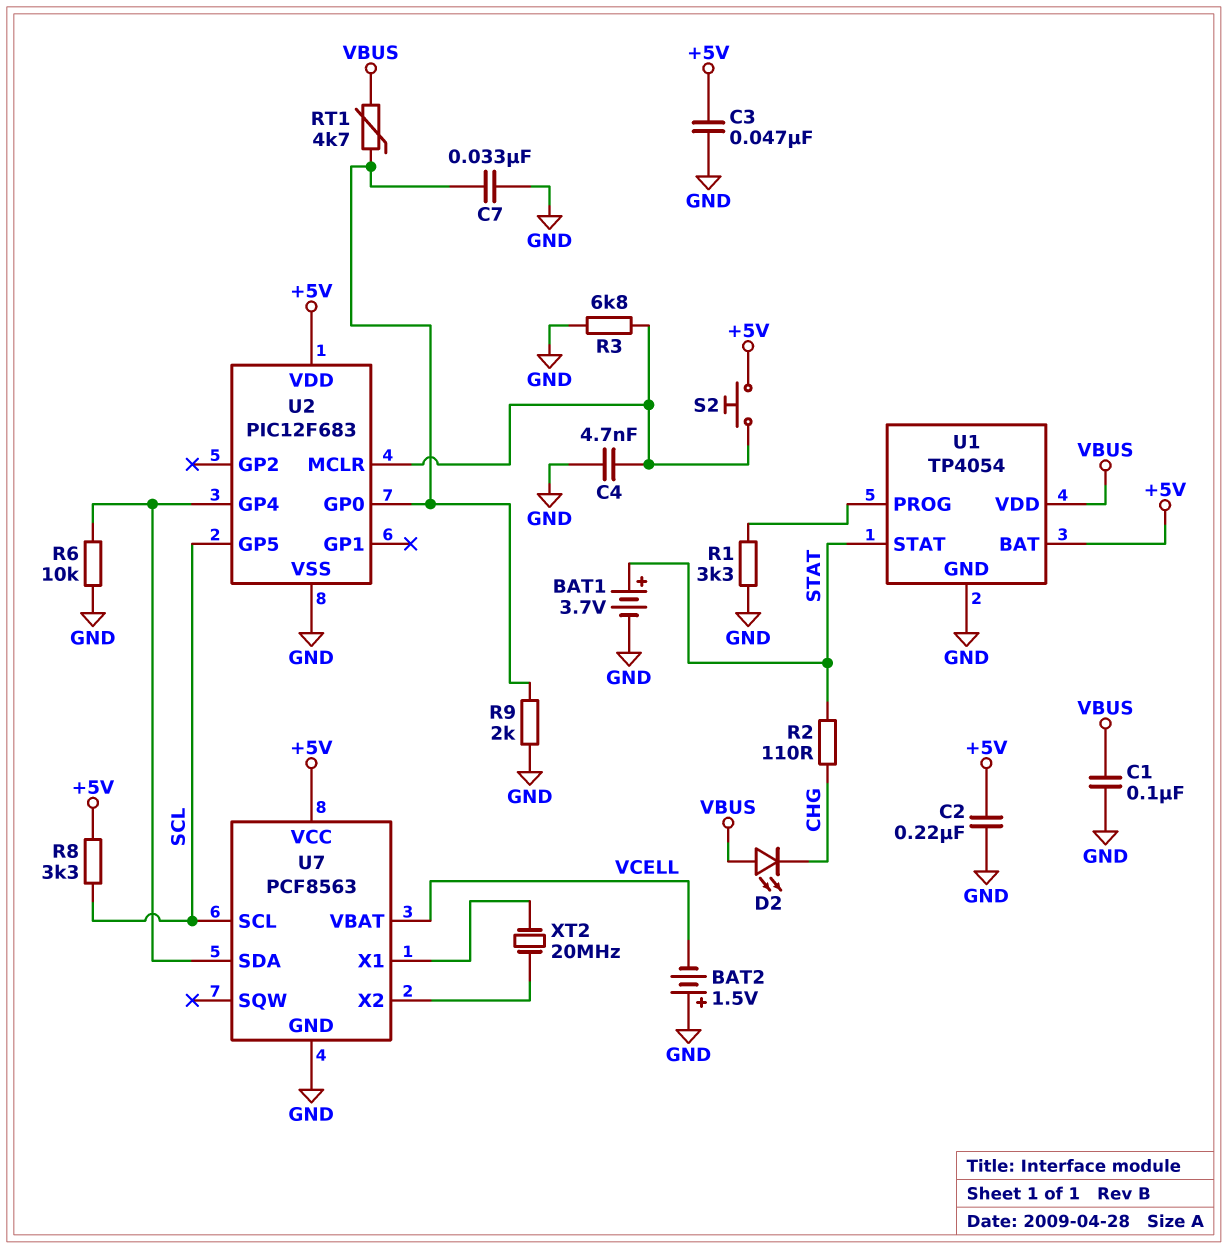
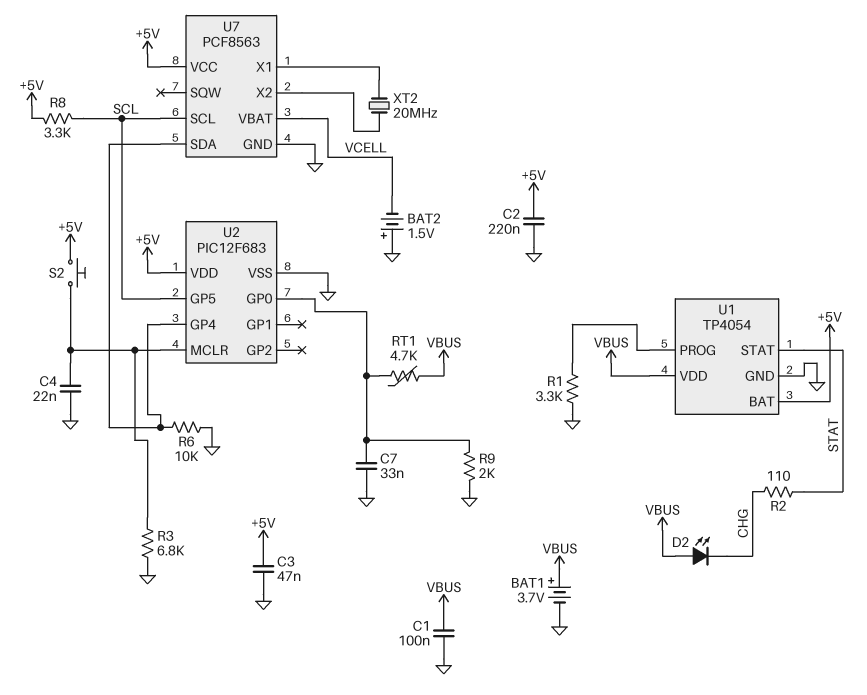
BAT1: 3.7V (plus STAT, minus GND) -> 3.7V (plus VBUS, minus GND)
C4: 4.7nF (GND, U2/MCLR) -> 22nF (GND, U2/MCLR)

